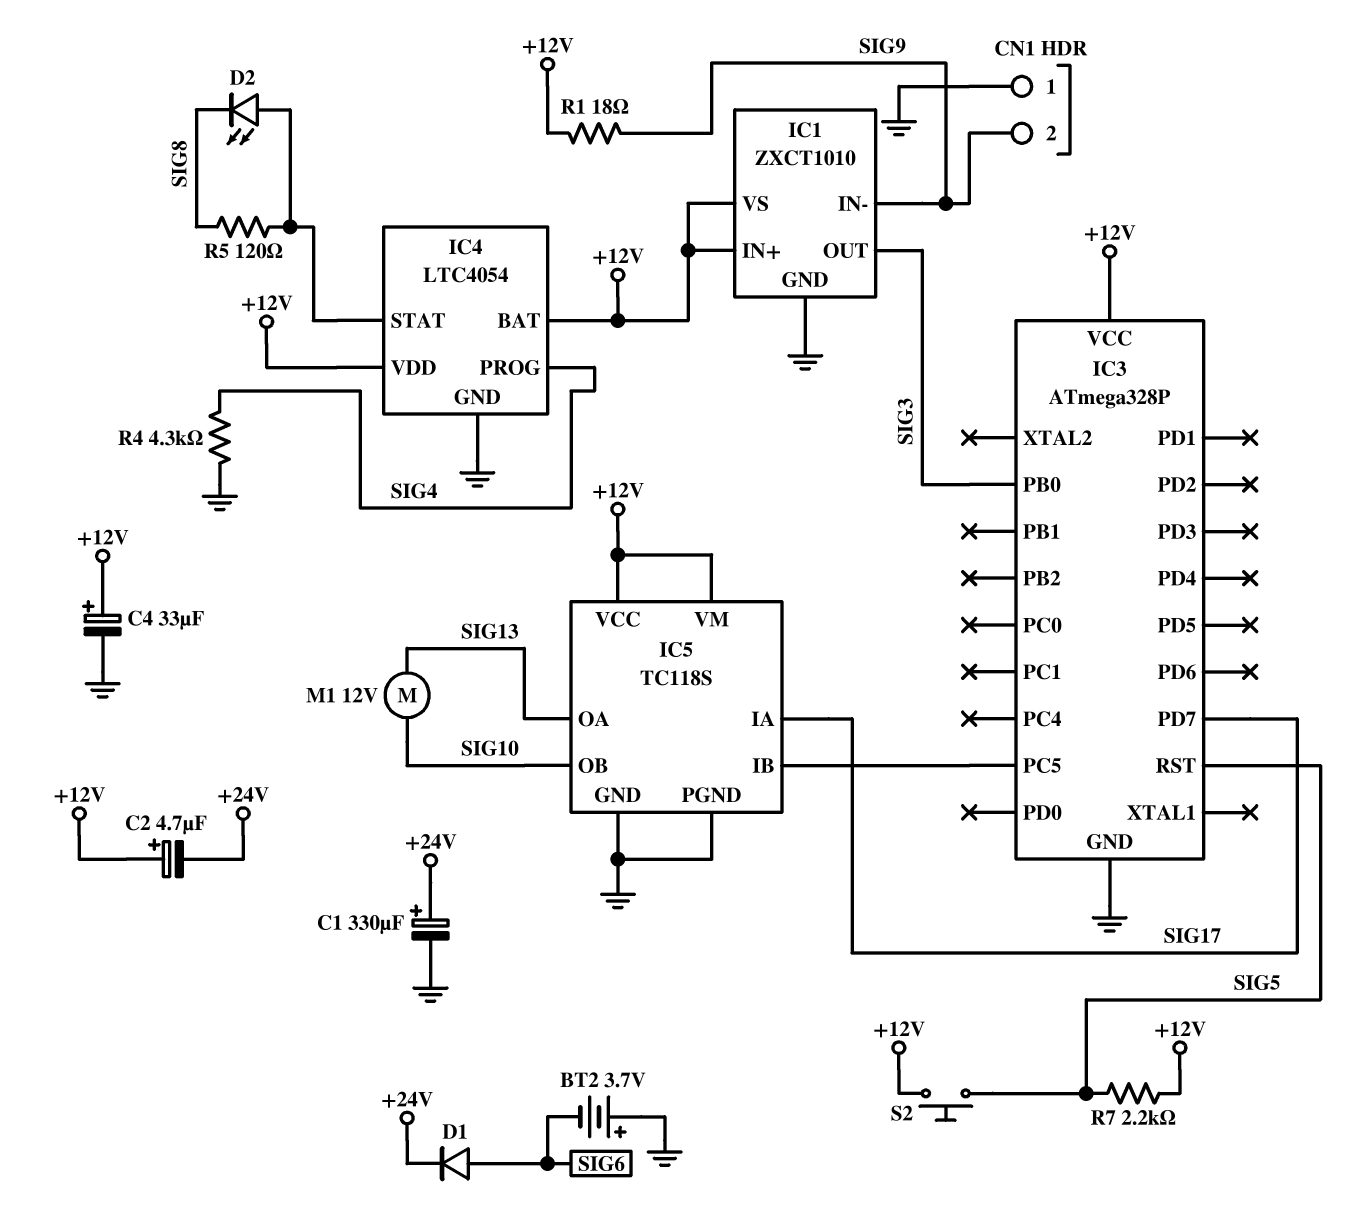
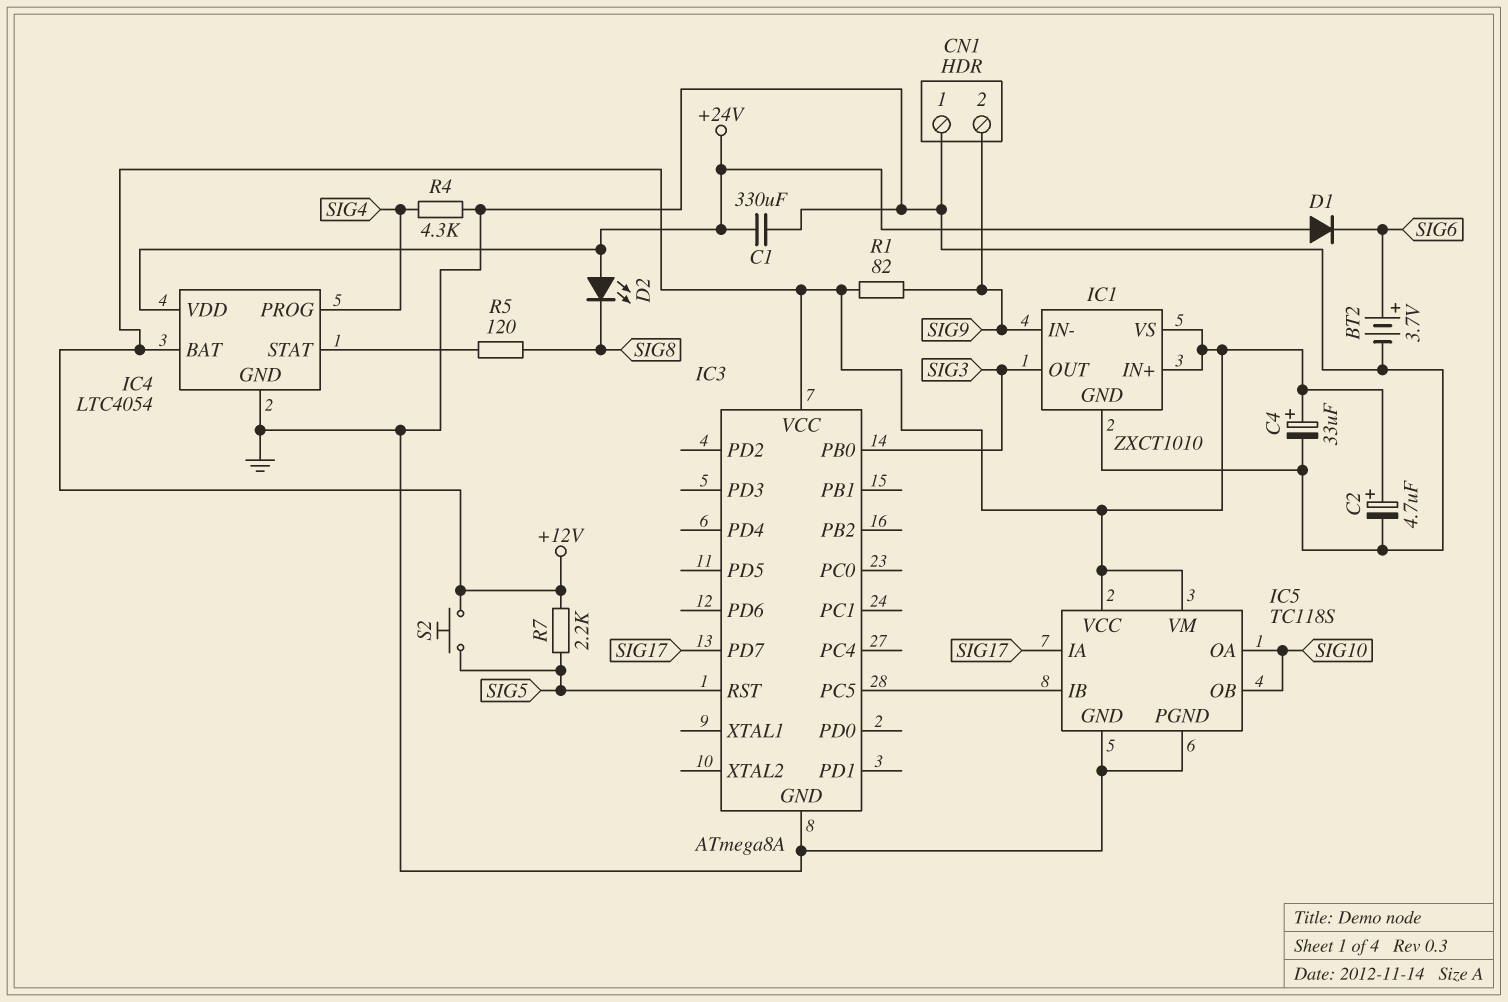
BT2: 3.7V (plus GND, minus SIG6) -> 3.7V (plus SIG6, minus GND)
C1: 330uF (plus +24V, minus GND) -> 330uF (+24V, GND)
C2: 4.7uF (plus +12V, minus +24V) -> 4.7uF (plus +12V, minus GND)
D1: diode (A SIG6, K +24V) -> diode (A +24V, K SIG6)
D2: LED (A IC4/STAT, K SIG8) -> LED (A +24V, K SIG8)
IC3: ATmega328P -> ATmega8A
IC4 pin VDD: +12V -> +24V
IC5 pin OA: SIG13 -> SIG10
M1: motor 12V (SIG10, SIG13) -> none
R1: 18 (+12V, SIG9) -> 82 (+12V, SIG9)

